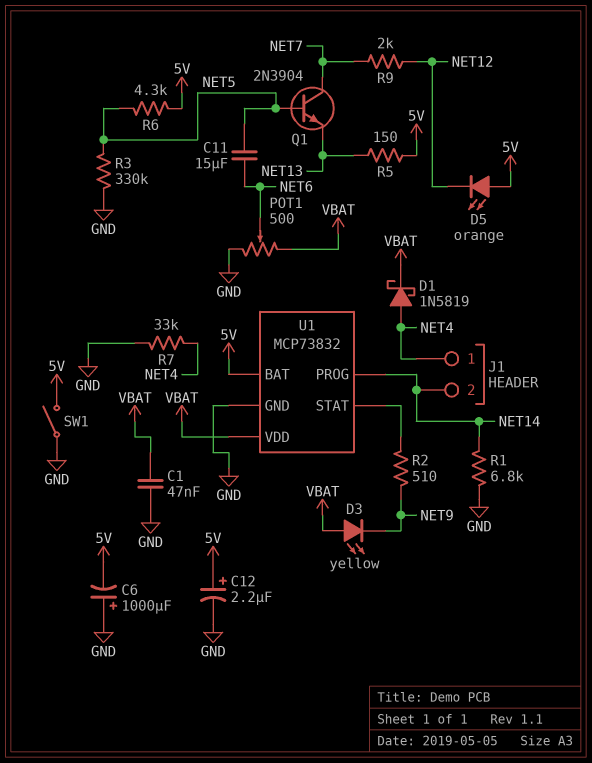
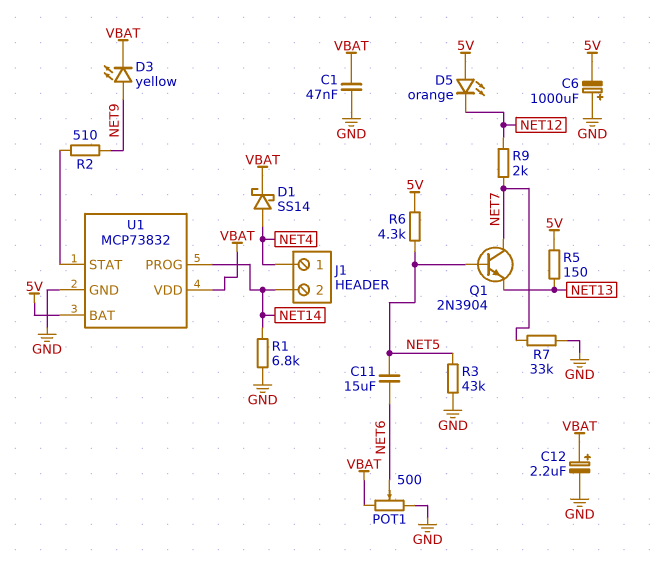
C12: 2.2uF (plus 5V, minus GND) -> 2.2uF (plus VBAT, minus GND)
D1: schottky 1N5819 (A NET4, K VBAT) -> schottky SS14 (A NET4, K VBAT)
D3: LED yellow (A VBAT, K NET9) -> LED yellow (A NET9, K VBAT)
R3: 330k (GND, NET5) -> 43k (GND, NET5)
R7: 33k (GND, NET4) -> 33k (GND, NET7)
SW1: switch (5V, GND) -> none

